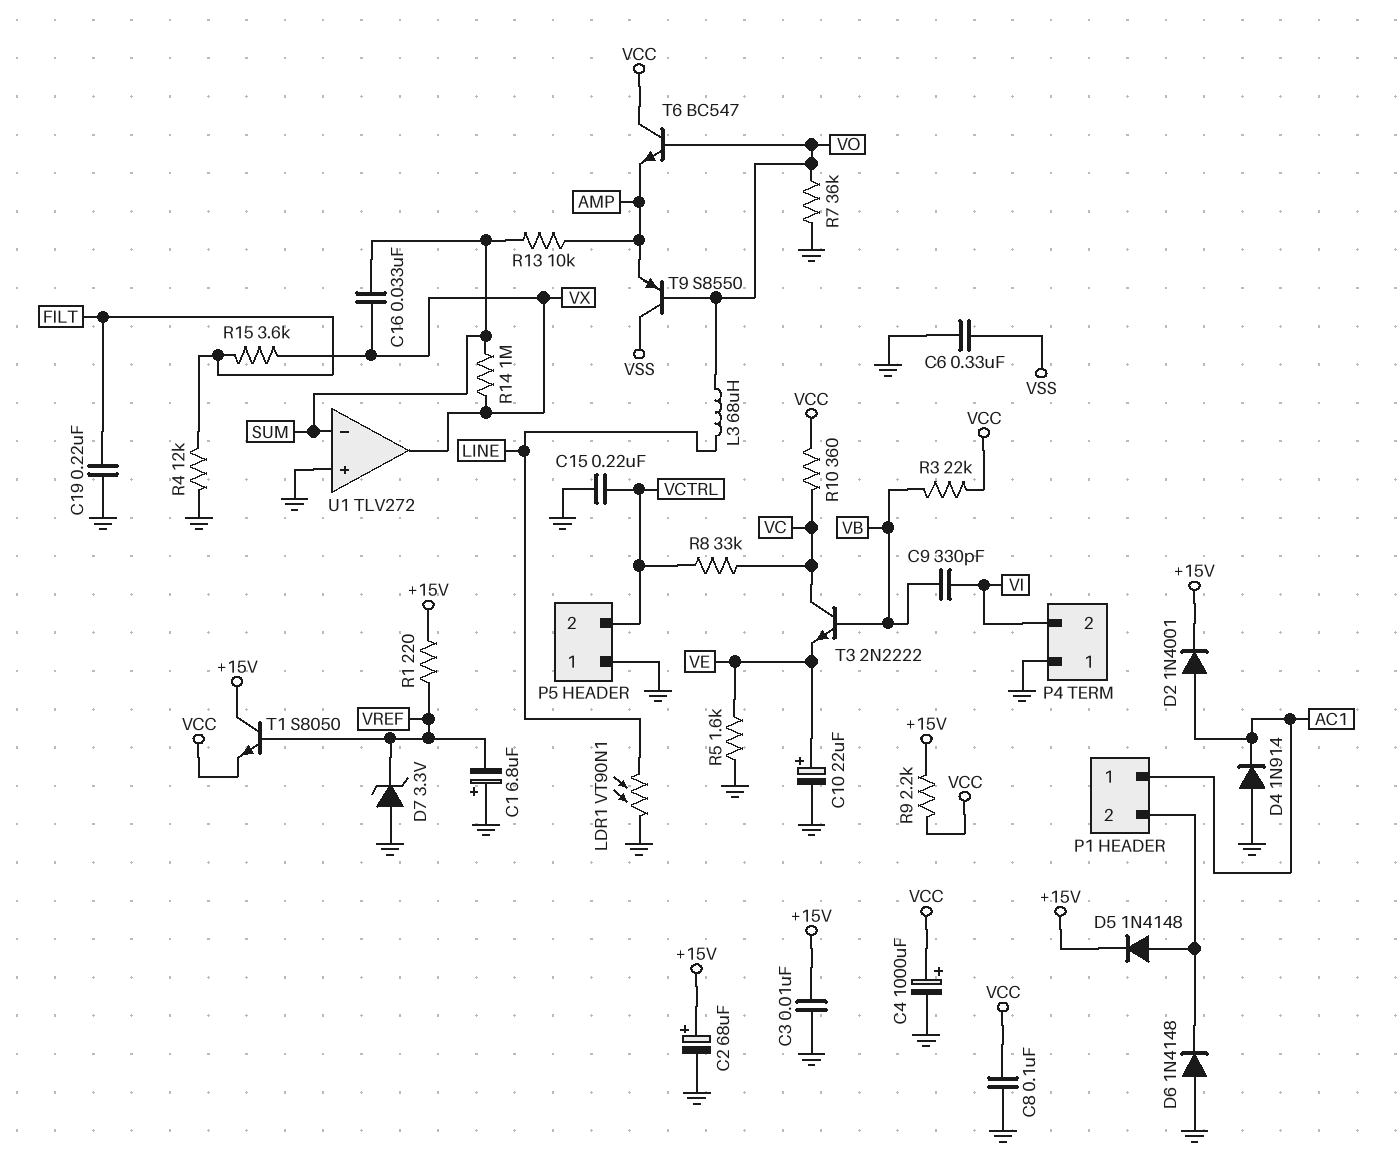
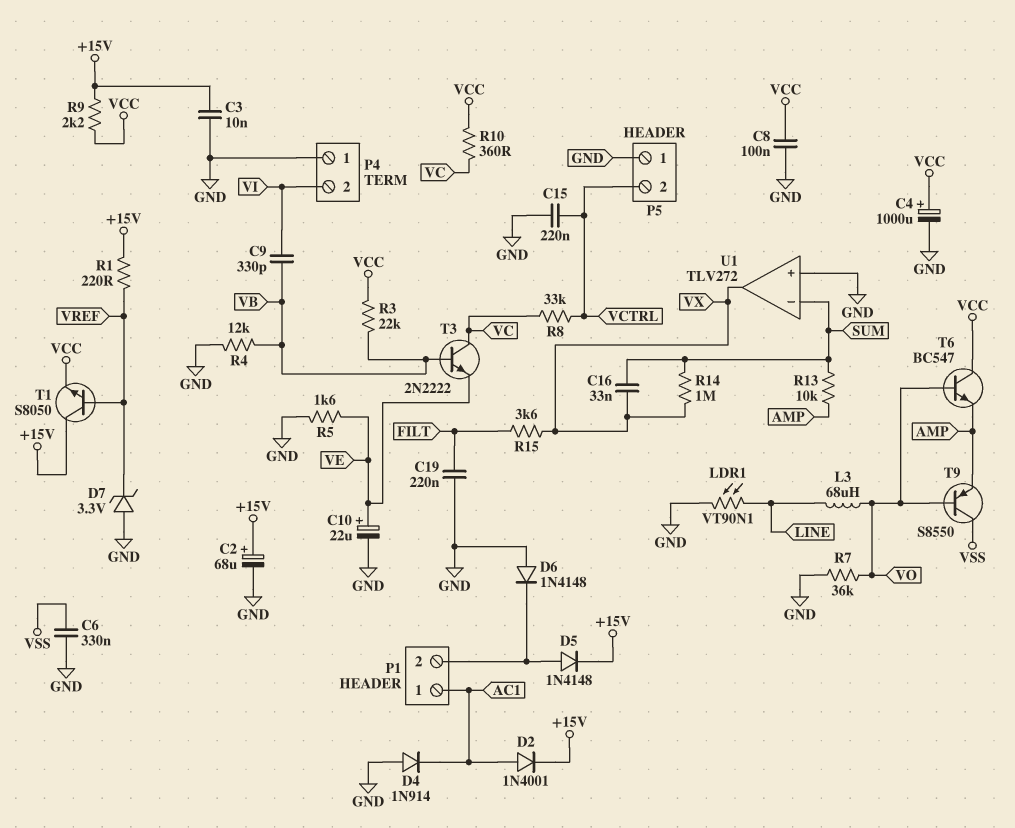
C1: 6.8uF (plus GND, minus VREF) -> none
R4: 12k (FILT, GND) -> 12k (GND, VB)

